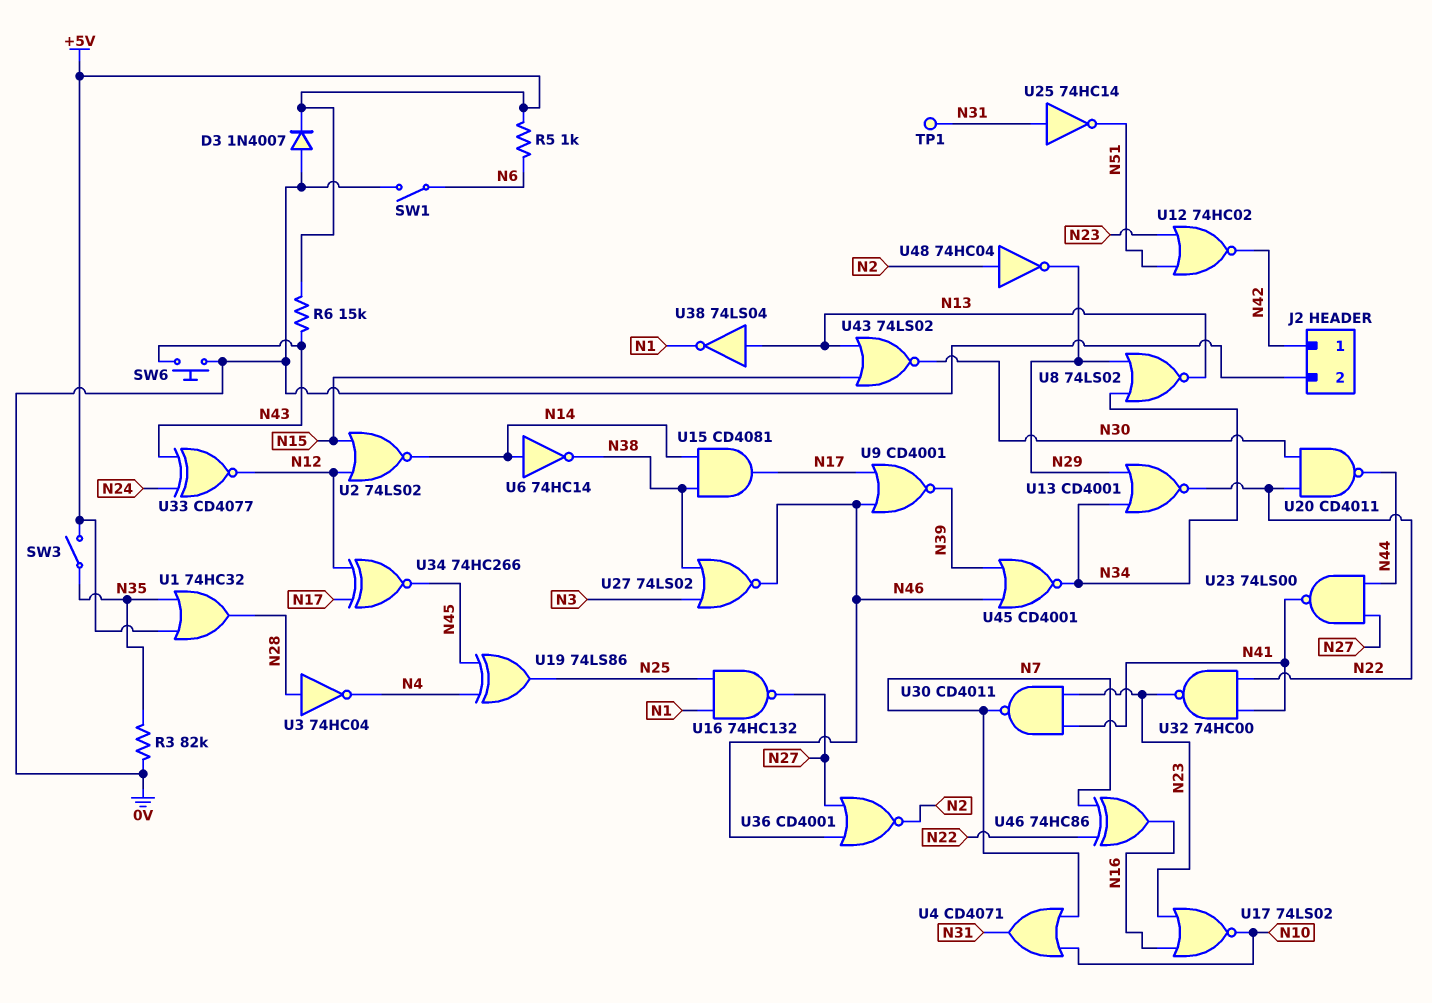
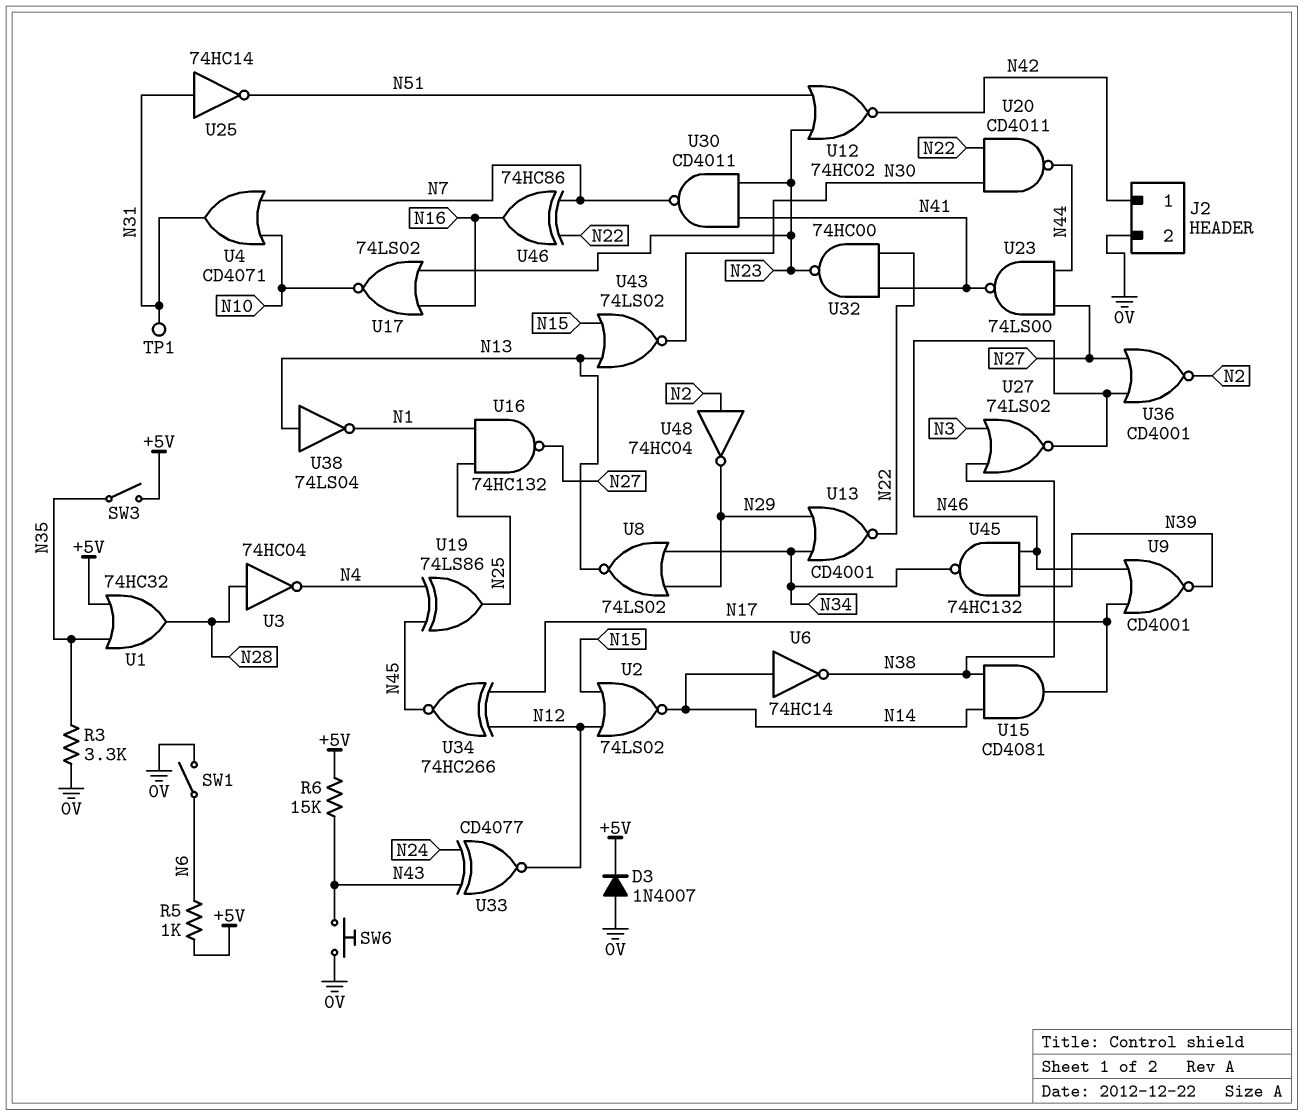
R3: 82k (0V, N35) -> 3.3k (0V, N35)
U45: NOR CD4001 (in N39, in N46, out N34) -> NAND 74HC132 (in N39, in N46, out N34)

